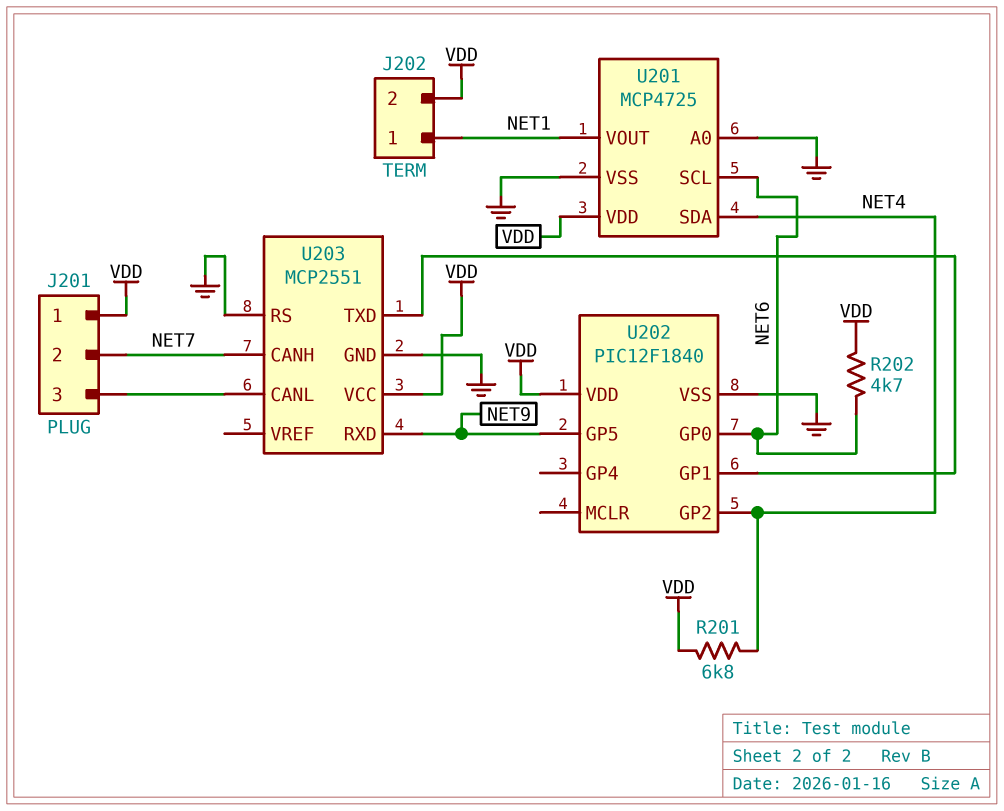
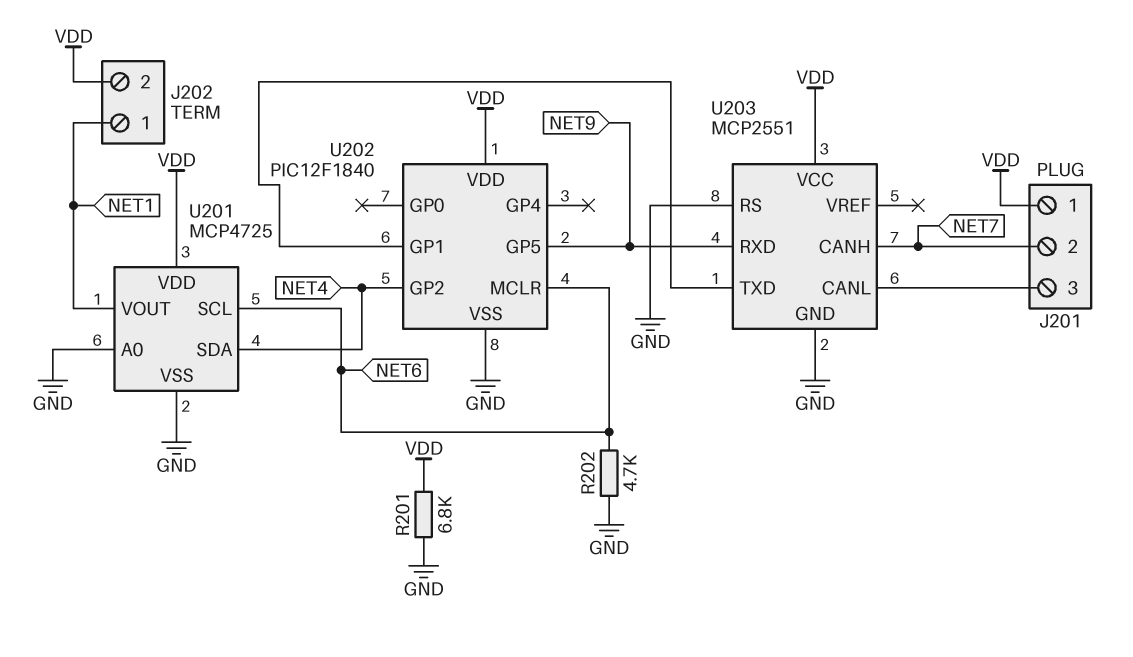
R201: 6.8k (NET4, VDD) -> 6.8k (GND, VDD)
R202: 4.7k (NET6, VDD) -> 4.7k (GND, NET6)
U202 pin GP0: NET6 -> none
U202 pin MCLR: none -> NET6

